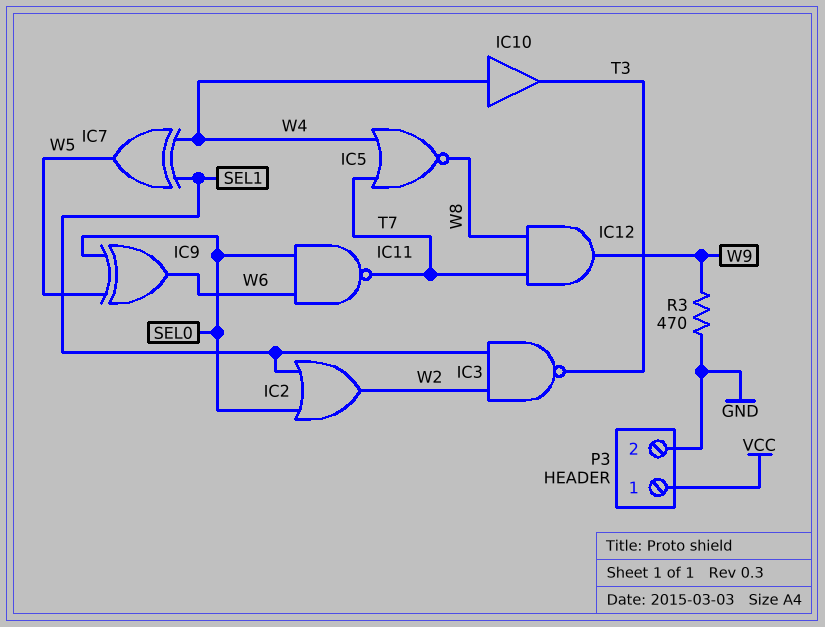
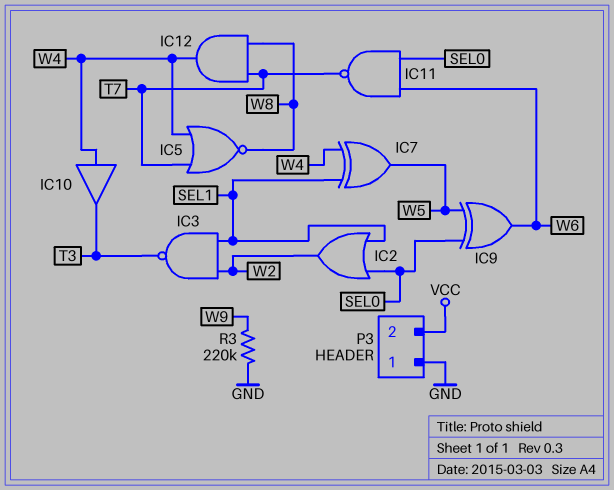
IC12: AND (in T7, in W8, out W9) -> AND (in T7, in W8, out W4)
P3 pin 1: VCC -> GND
P3 pin 2: GND -> VCC
R3: 470 (GND, W9) -> 220k (GND, W9)

